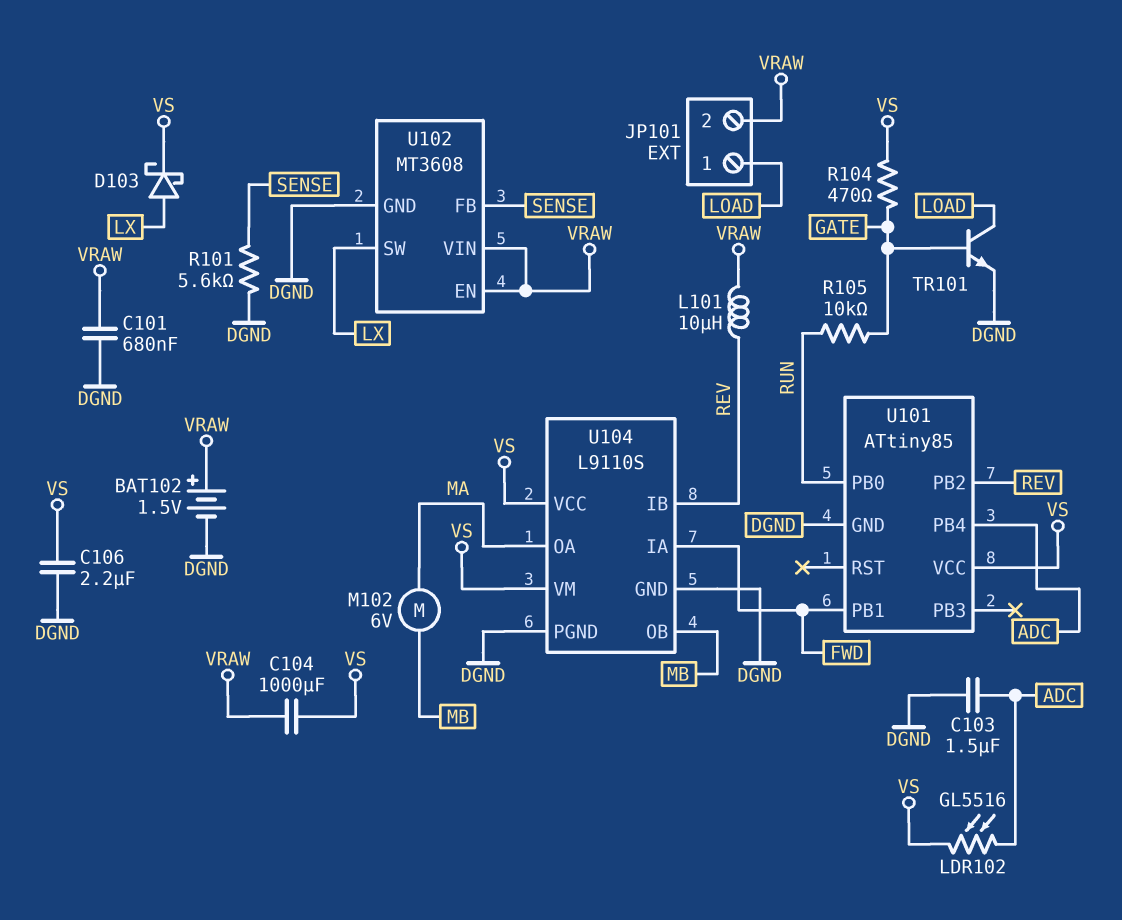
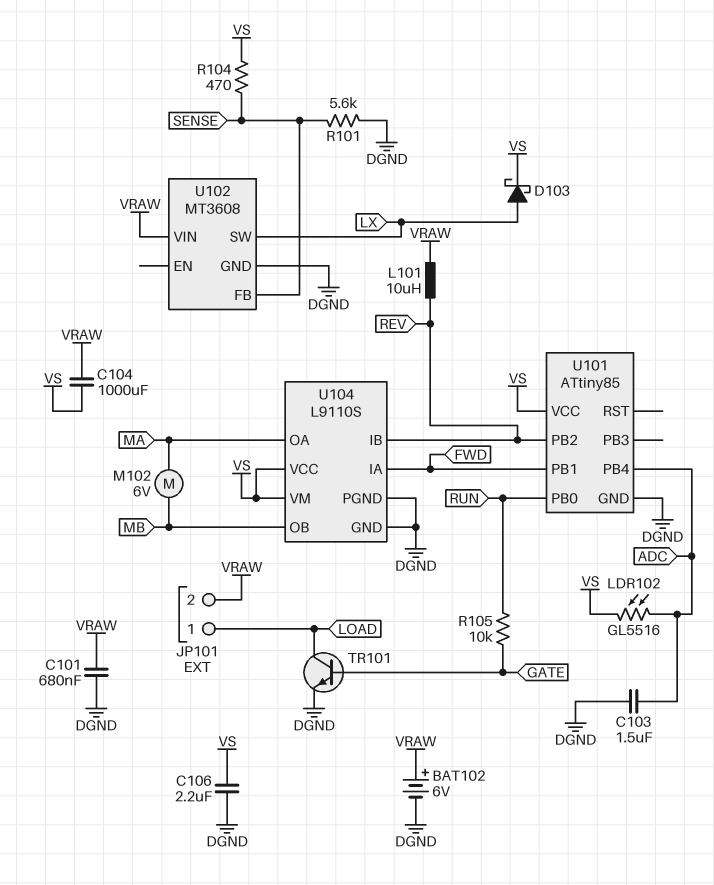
BAT102: 1.5V (plus VRAW, minus DGND) -> 6V (plus VRAW, minus DGND)
R104: 470 (GATE, VS) -> 470 (SENSE, VS)
U102 pin EN: VRAW -> none

